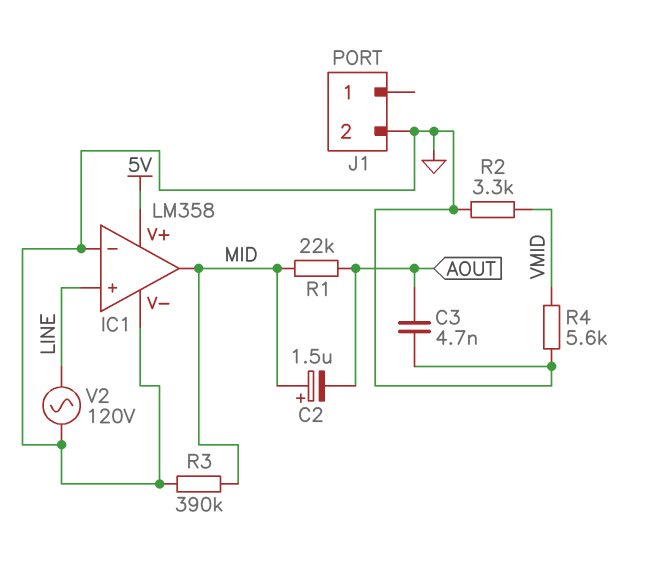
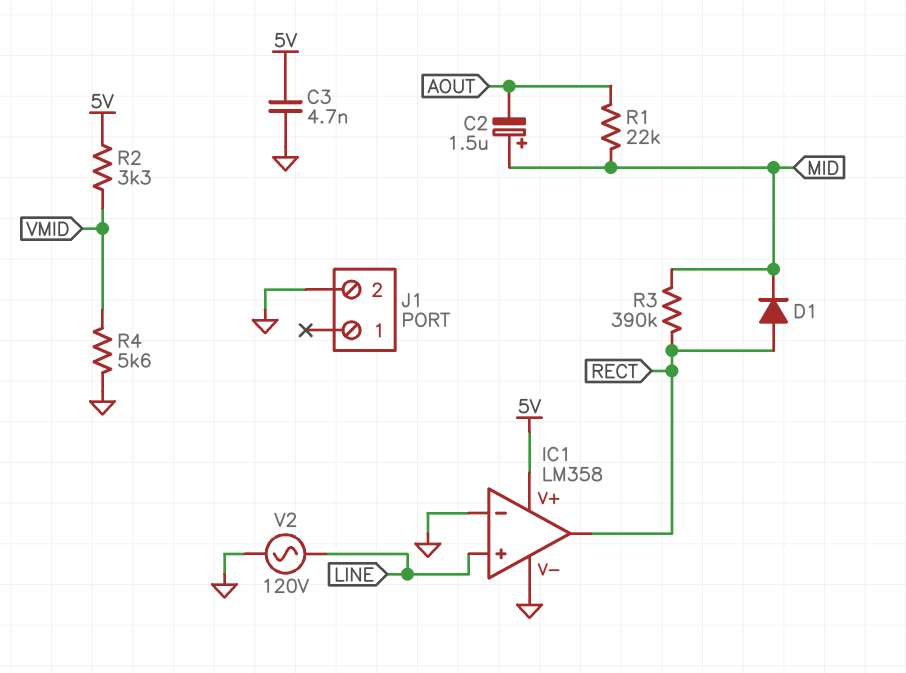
C3: 4.7nF (AOUT, GND) -> 4.7nF (5V, GND)
D1: none -> diode (A RECT, K MID)
IC1 pin out: MID -> RECT
R2: 3.3k (GND, VMID) -> 3.3k (5V, VMID)
R3: 390k (GND, MID) -> 390k (MID, RECT)

